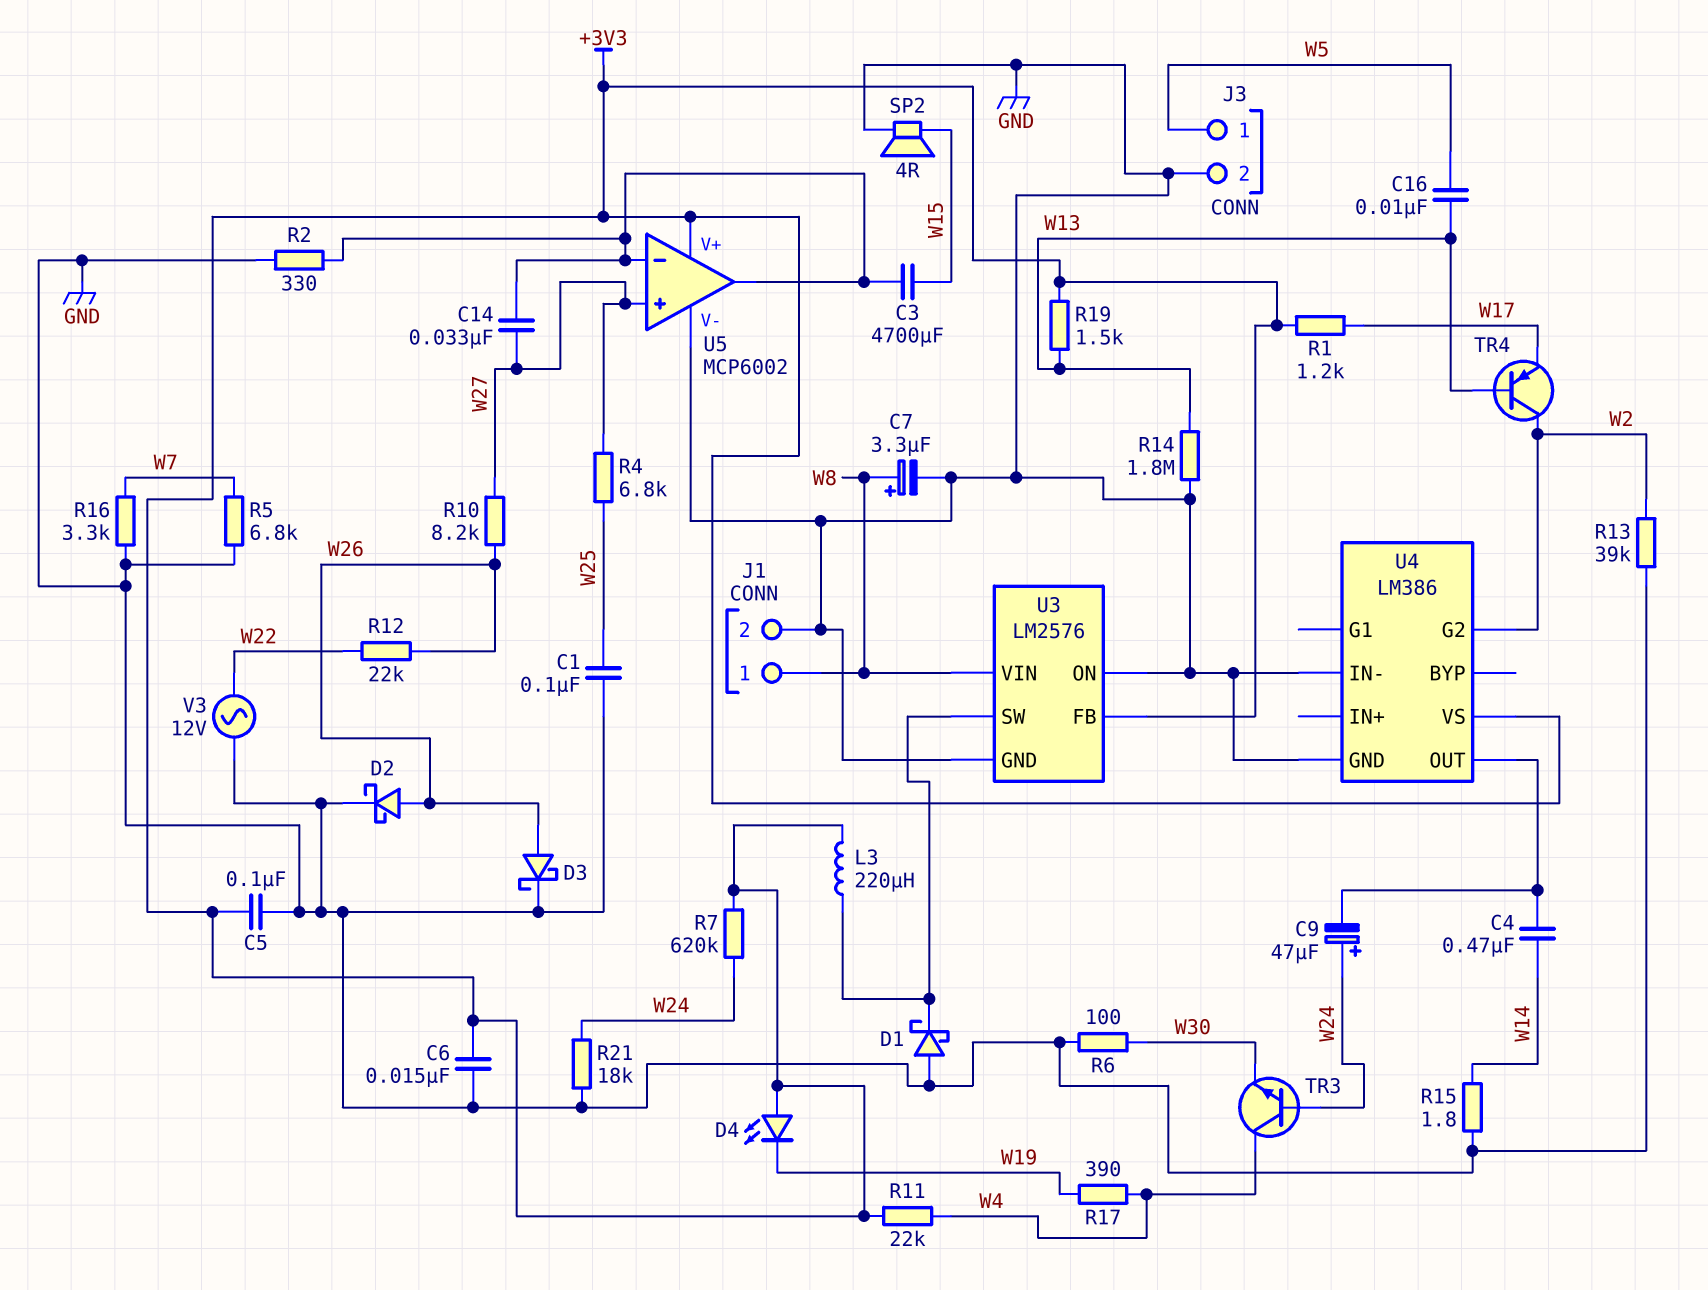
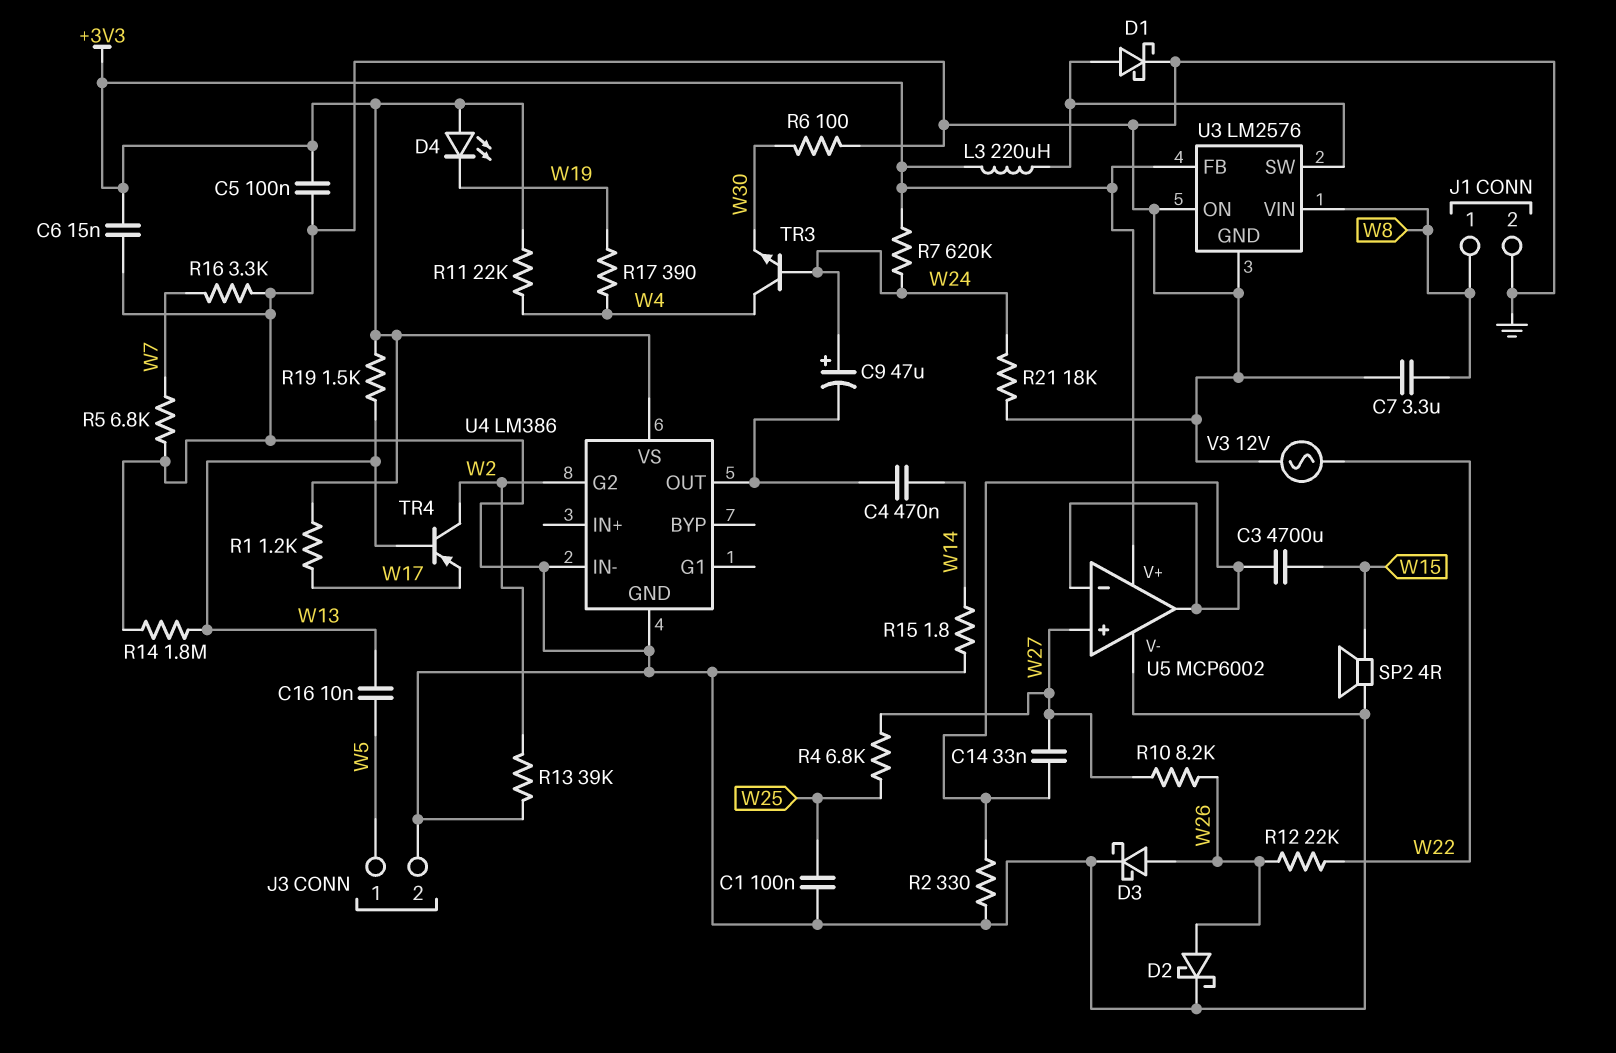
C7: 3.3uF (plus W8, minus GND) -> 3.3uF (GND, W8)
D1: schottky (A GND, K U3/SW) -> schottky (A U3/SW, K GND)

